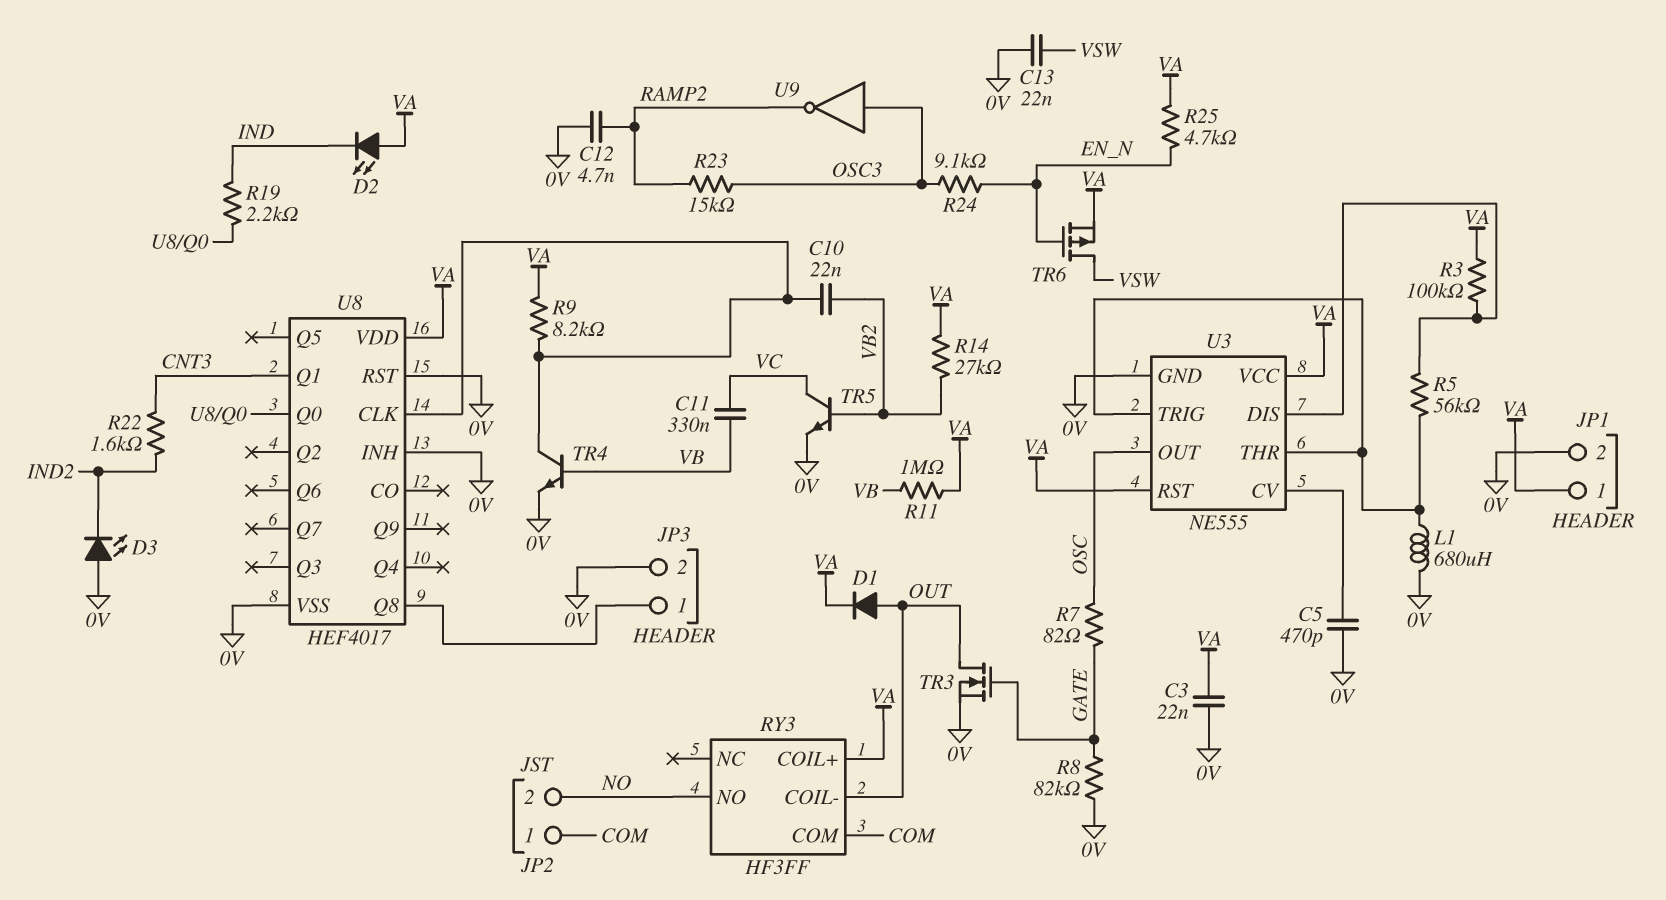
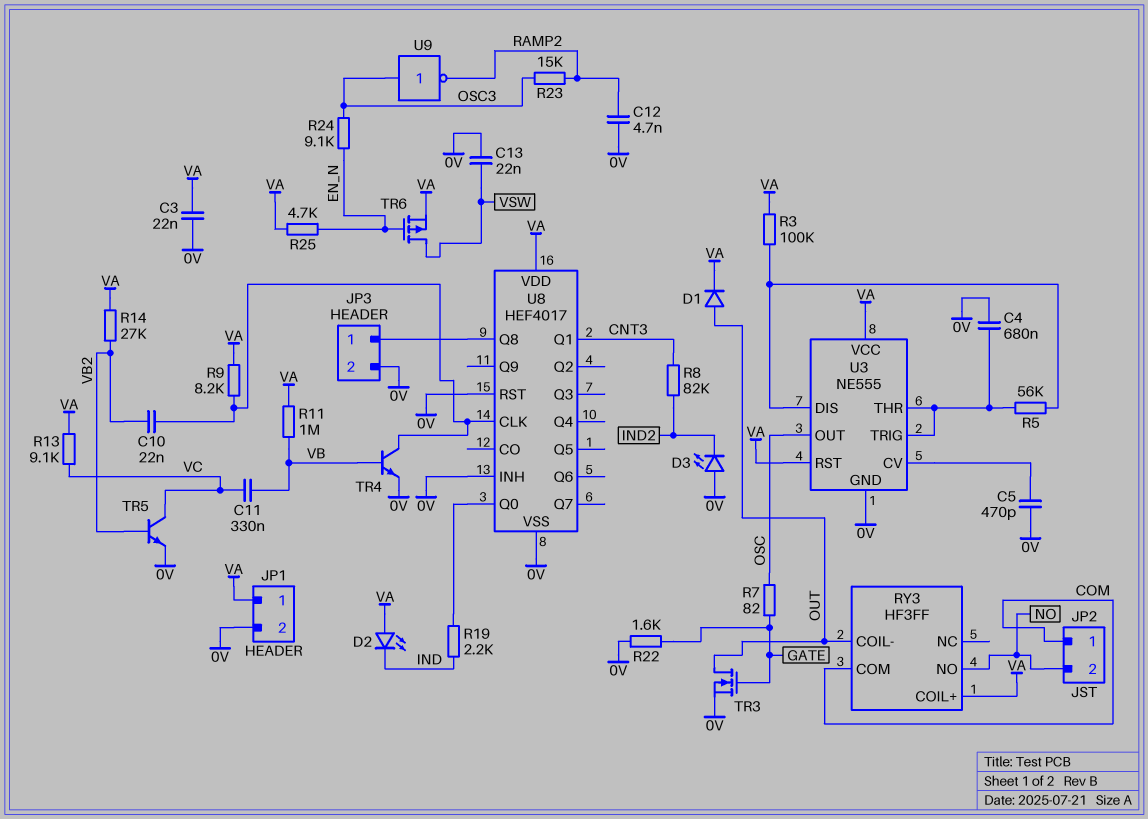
C4: none -> 680nF (0V, U3/THR)
L1: 680uH (0V, U3/THR) -> none
R8: 82k (0V, GATE) -> 82k (CNT3, IND2)
R13: none -> 9.1k (VA, VC)
R22: 1.6k (CNT3, IND2) -> 1.6k (0V, GATE)

